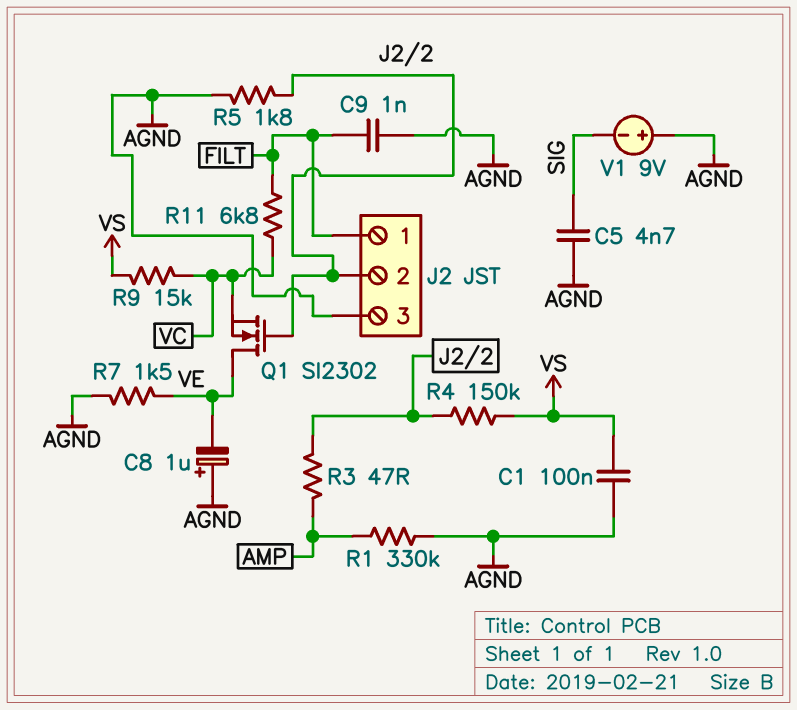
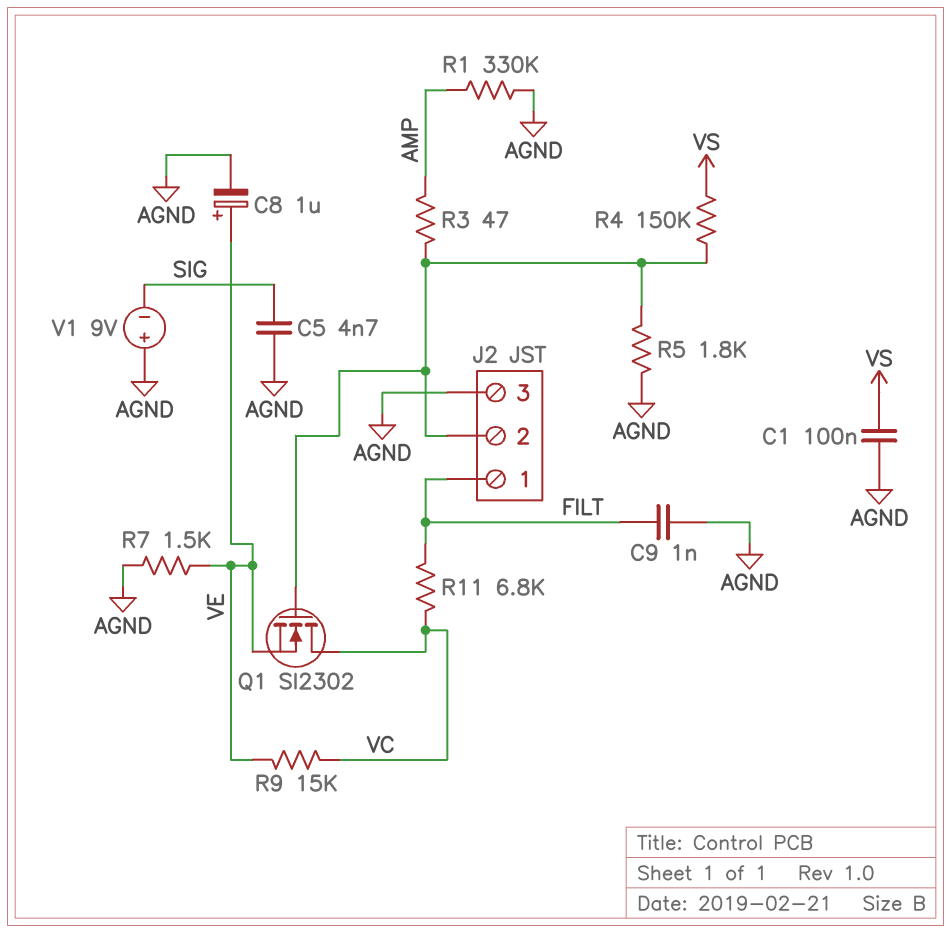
C8: 1uF (plus AGND, minus VE) -> 1uF (plus VE, minus AGND)
Q1: NMOS SI2302 (G J2/2, D VE, S VC) -> NMOS SI2302 (G J2/2, D VC, S VE)
R9: 15k (VC, VS) -> 15k (VC, VE)

